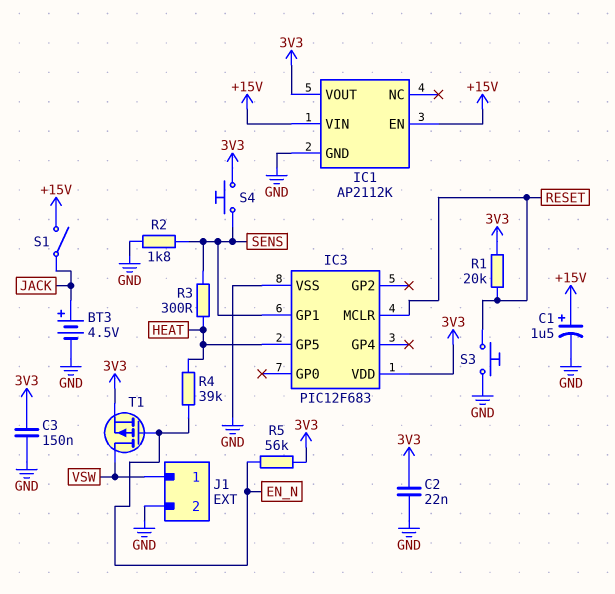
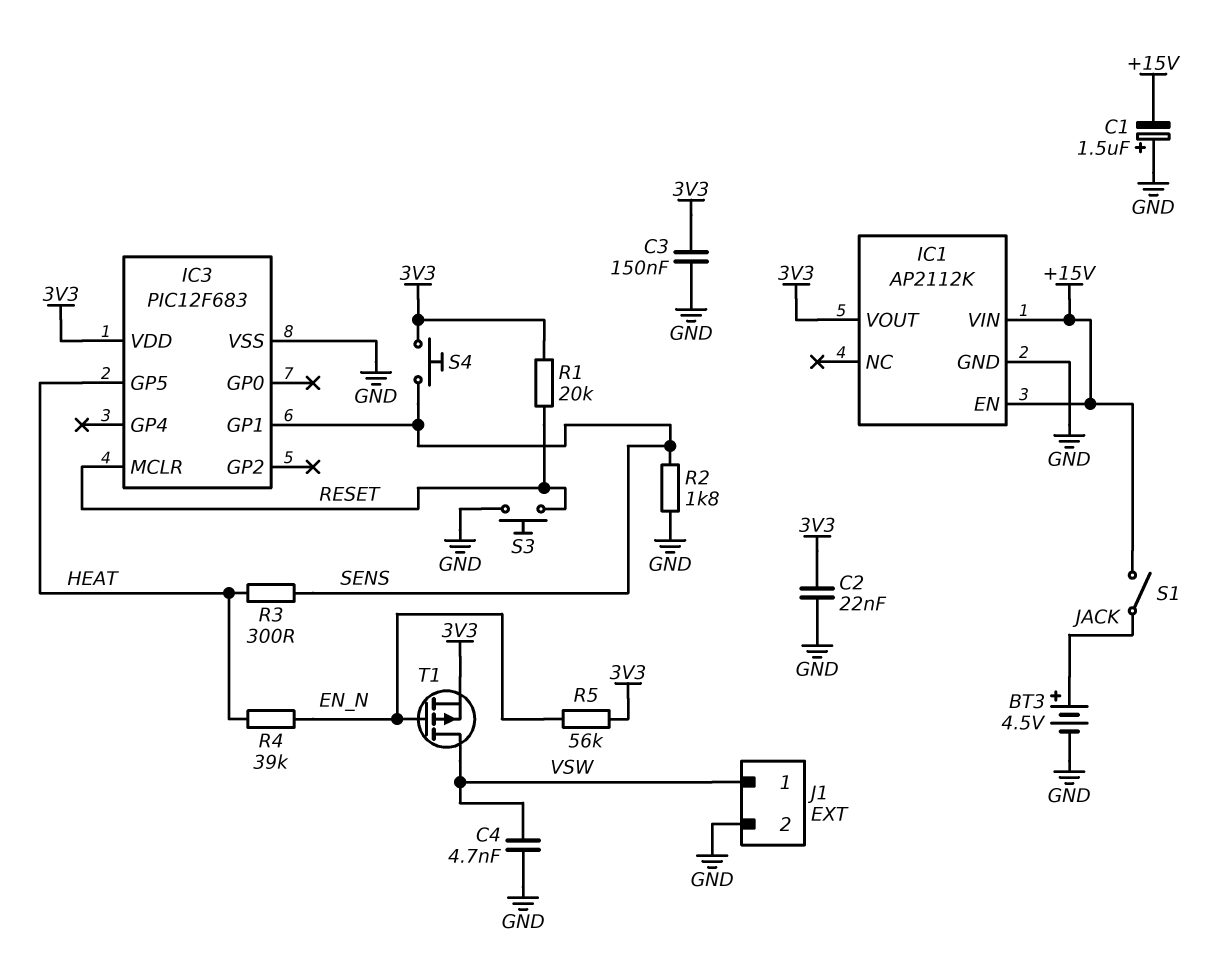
C1: 1.5uF (plus +15V, minus GND) -> 1.5uF (plus GND, minus +15V)
C4: none -> 4.7nF (GND, VSW)

